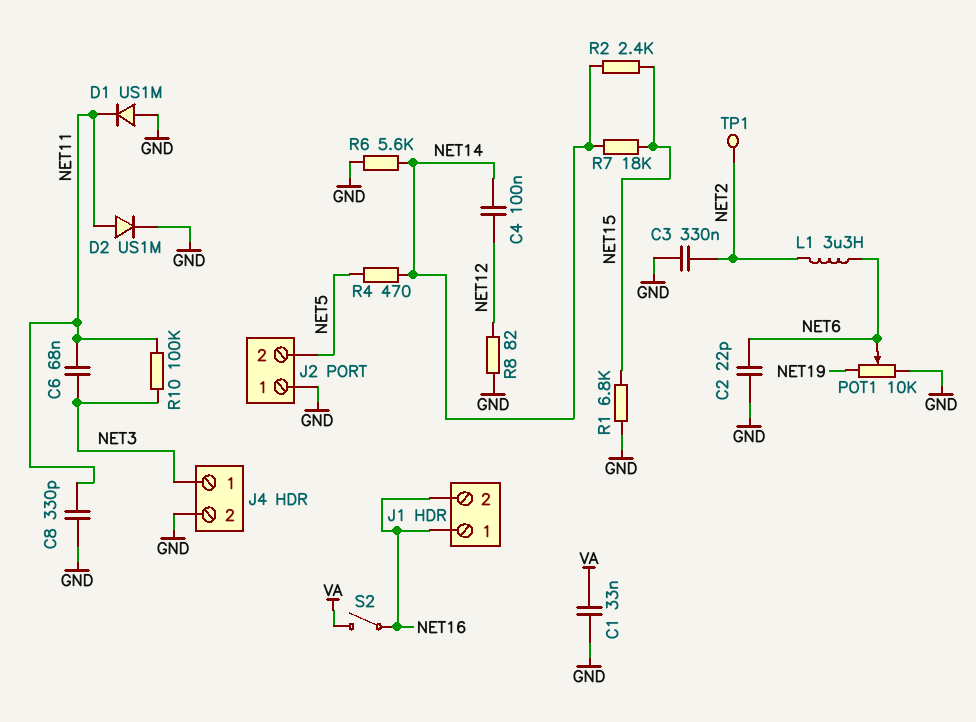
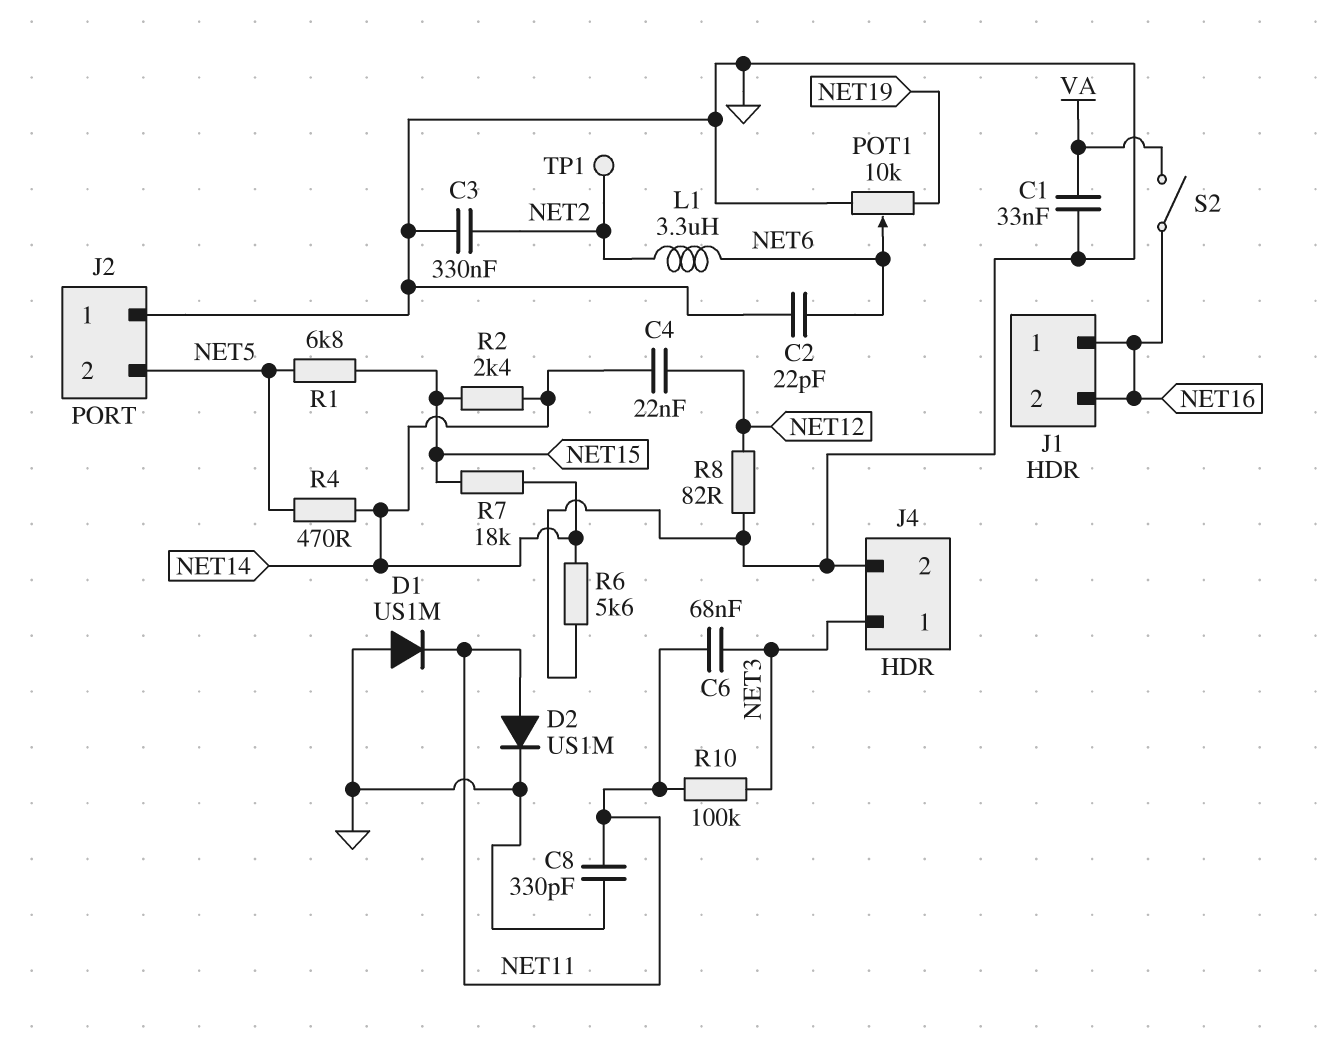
C4: 100nF (NET12, NET14) -> 22nF (NET12, NET14)
R1: 6.8k (GND, NET15) -> 6.8k (NET5, NET15)

